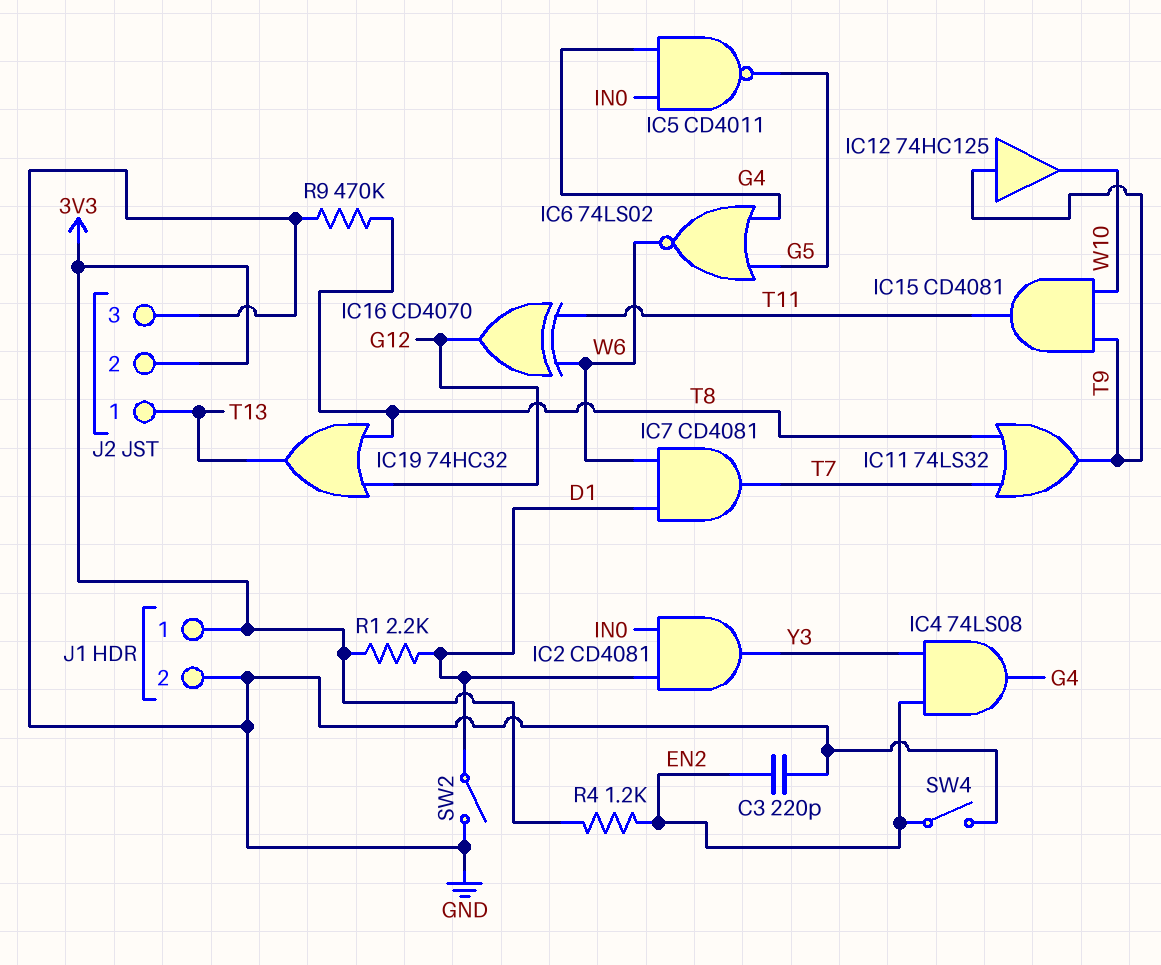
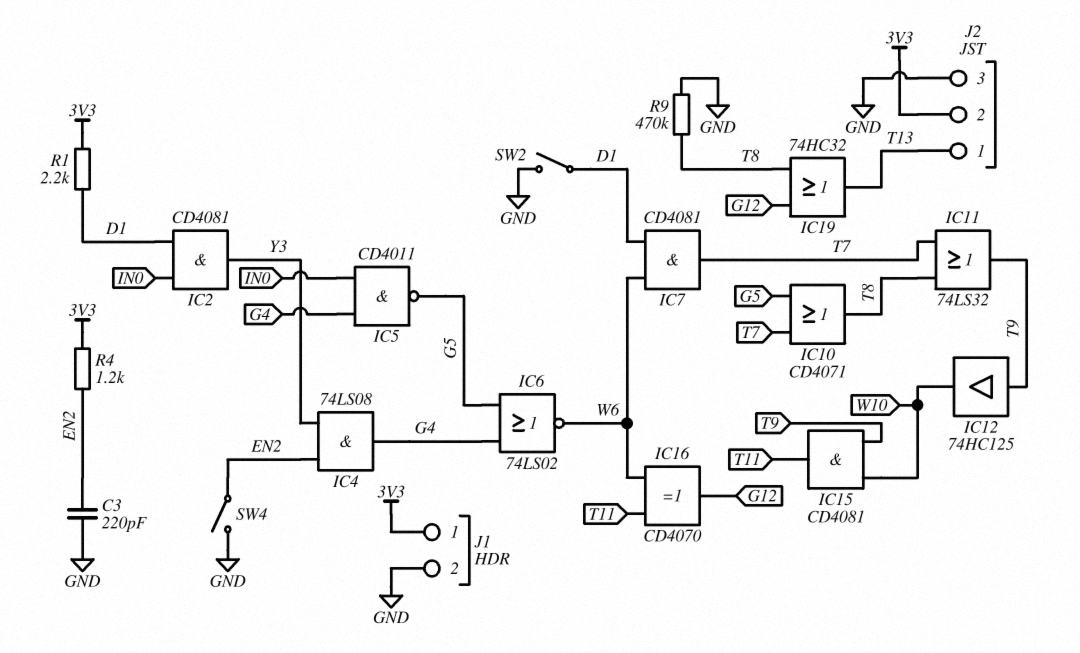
IC10: none -> OR CD4071 (in G5, in T7, out T8)

